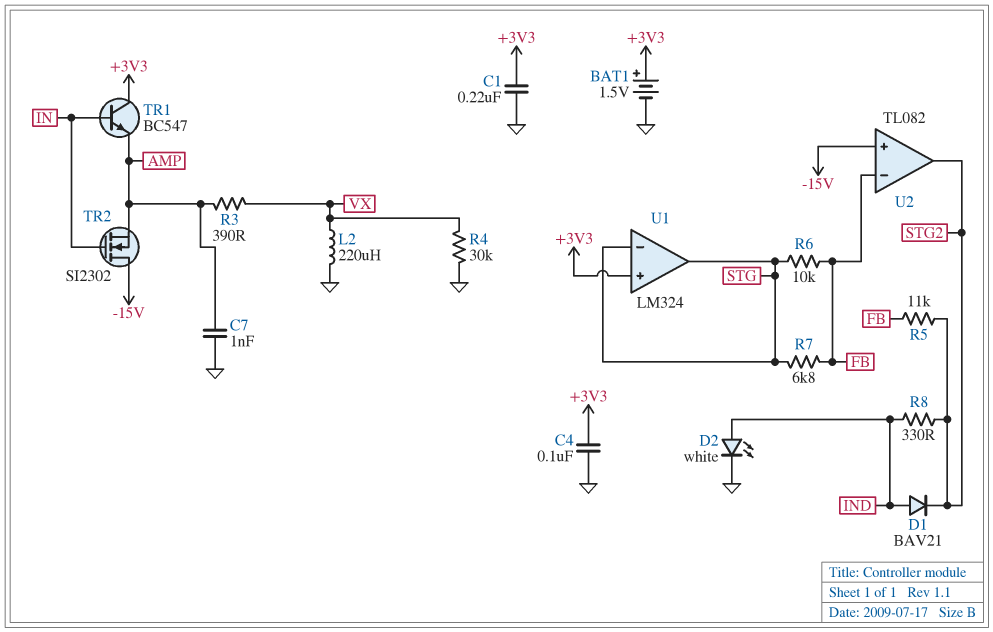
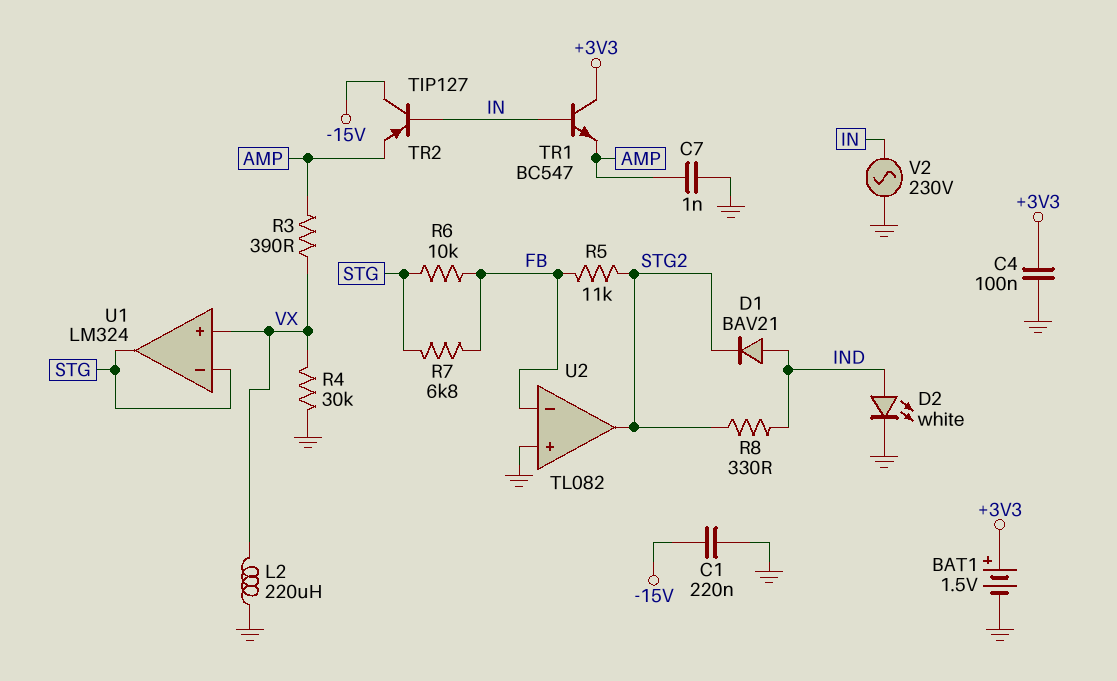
C1: 220nF (+3V3, GND) -> 220nF (-15V, GND)
TR2: NMOS SI2302 (G IN, D -15V, S AMP) -> PNP TIP127 (B IN, C -15V, E AMP)
U1 pin in+: +3V3 -> VX
U2 pin in+: -15V -> GND
V2: none -> AC 230V (GND, IN)

